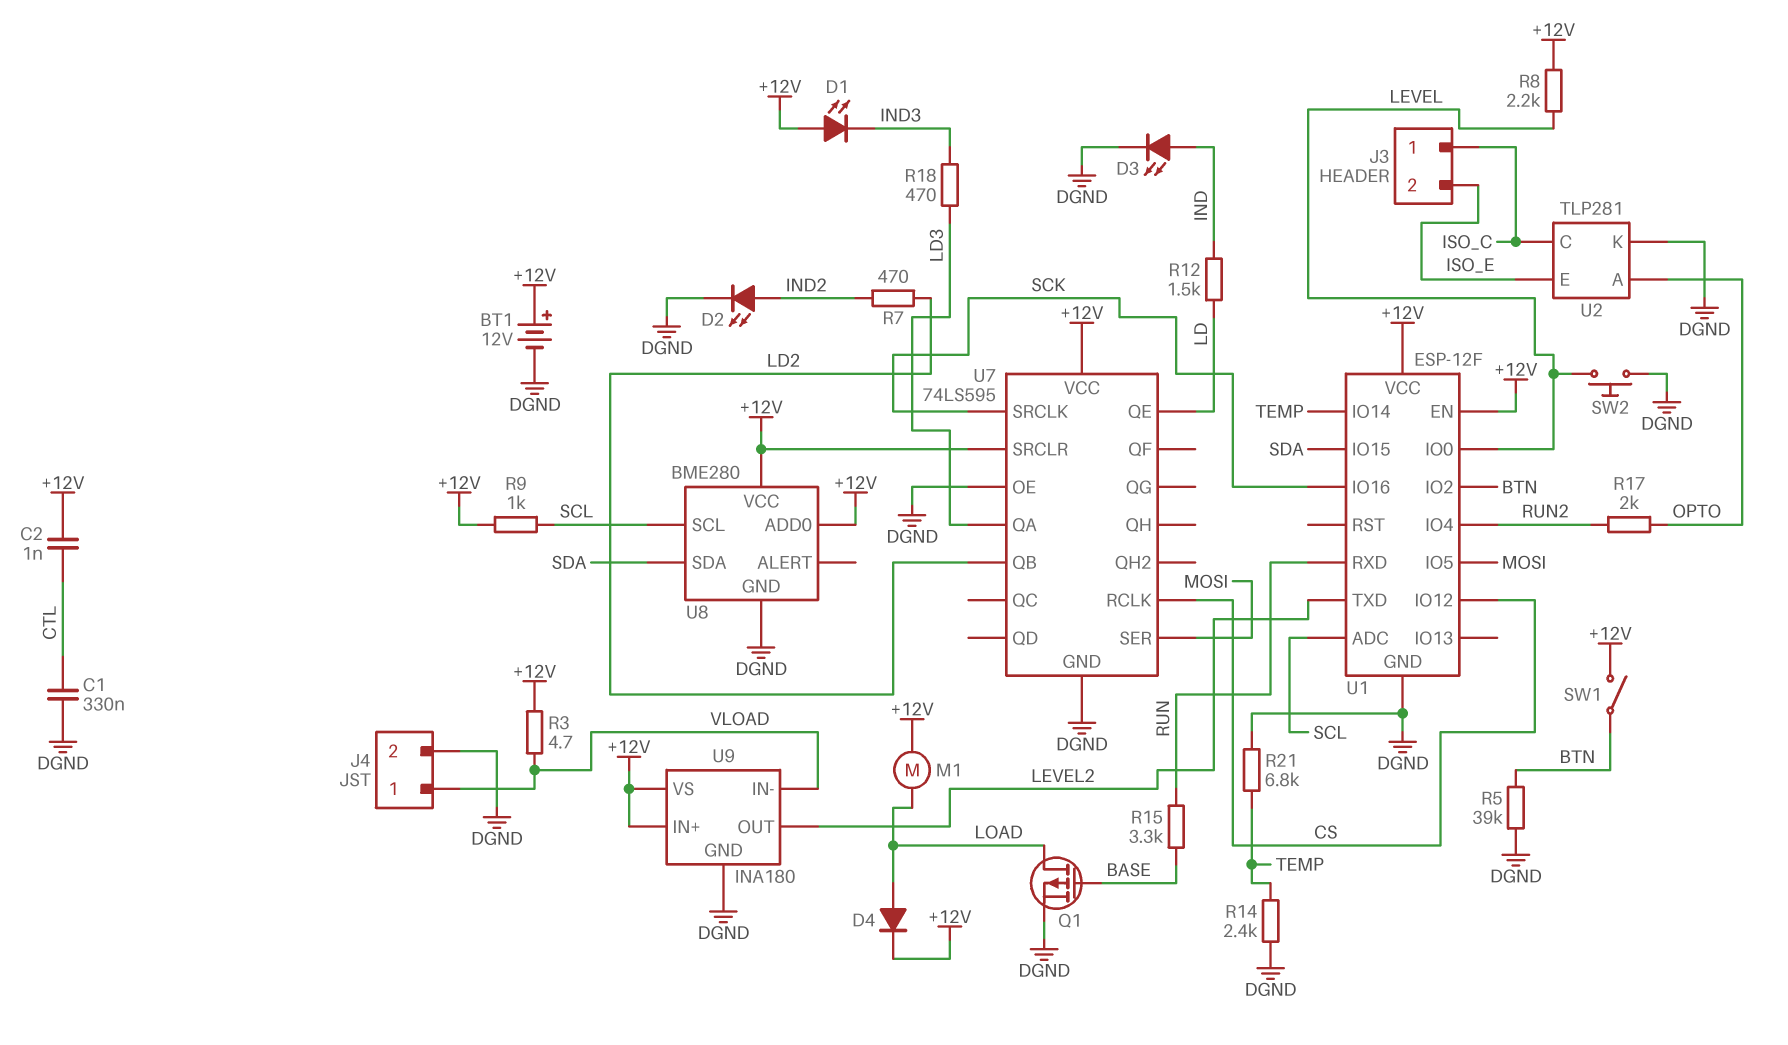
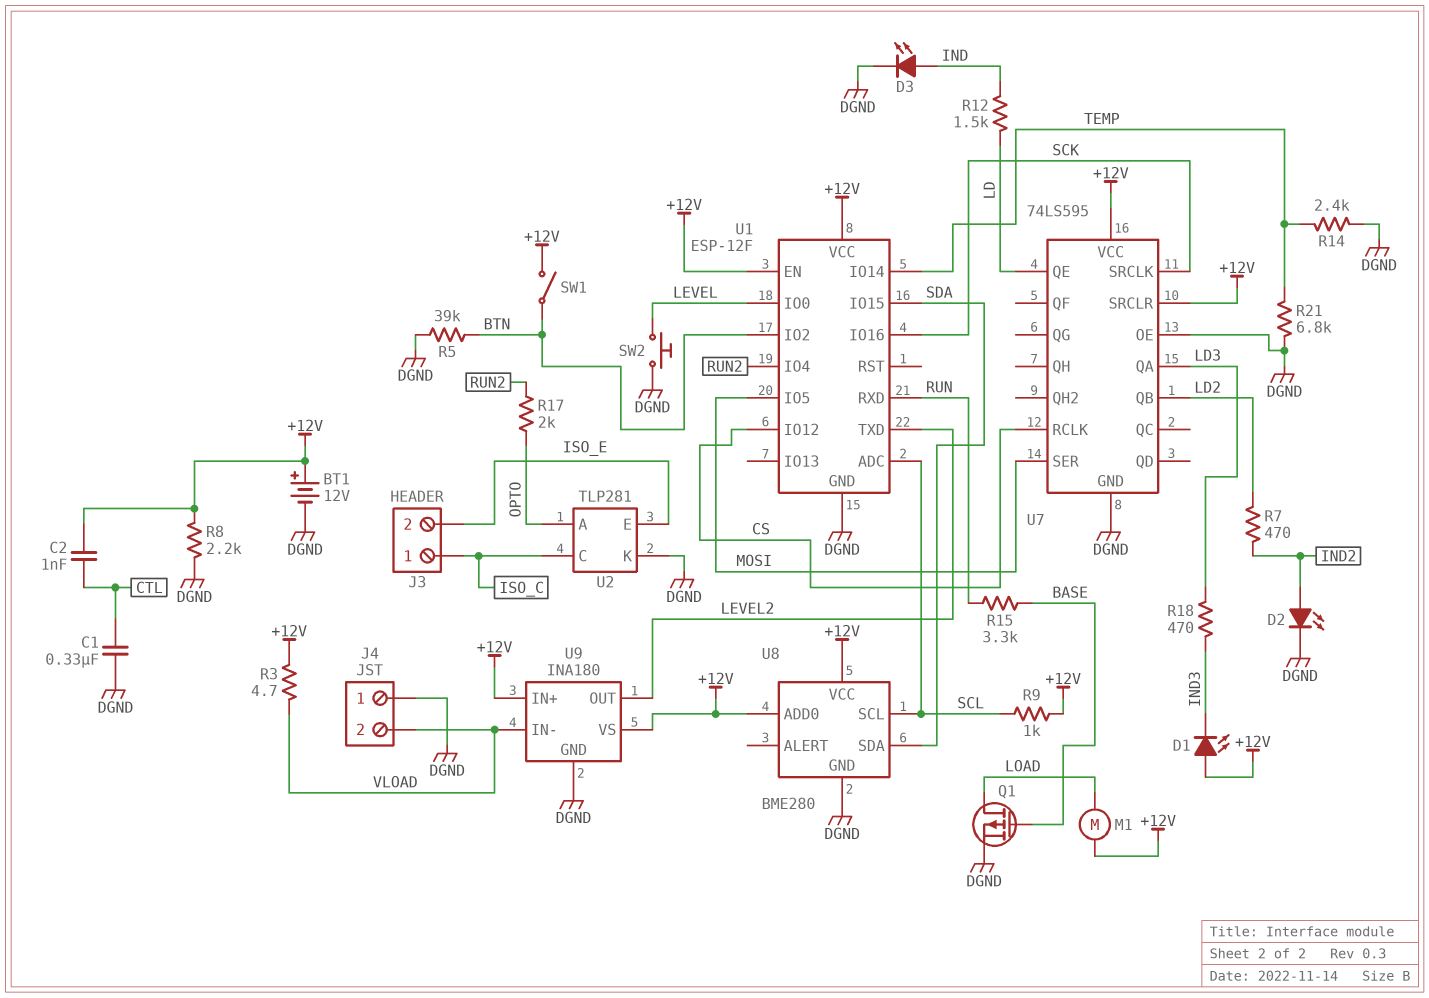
D4: diode (A LOAD, K +12V) -> none
J4 pin 1: VLOAD -> DGND
J4 pin 2: DGND -> VLOAD
R8: 2.2k (+12V, LEVEL) -> 2.2k (+12V, DGND)

